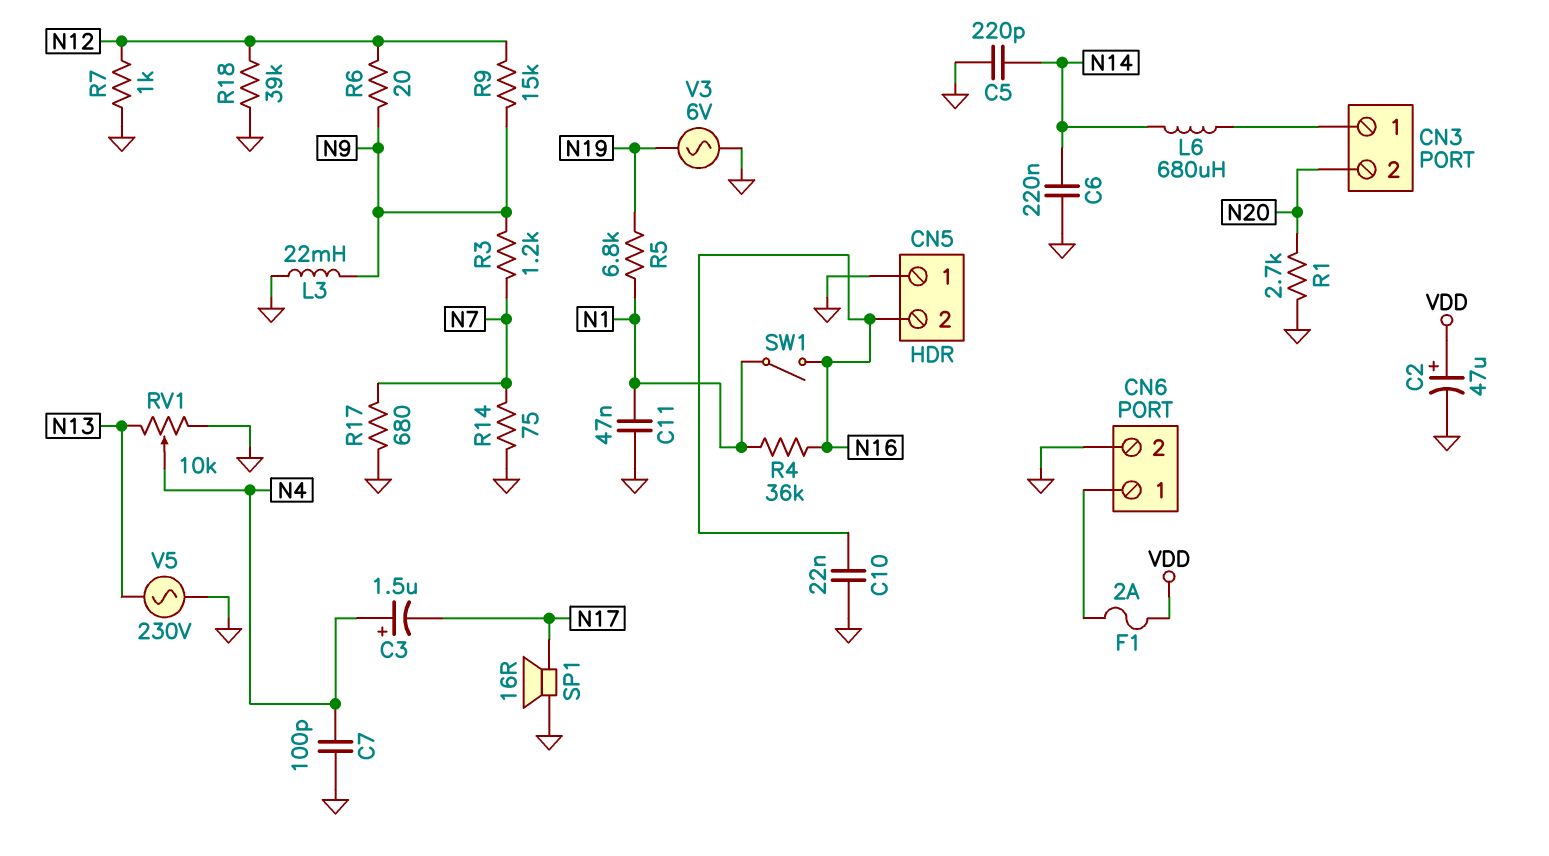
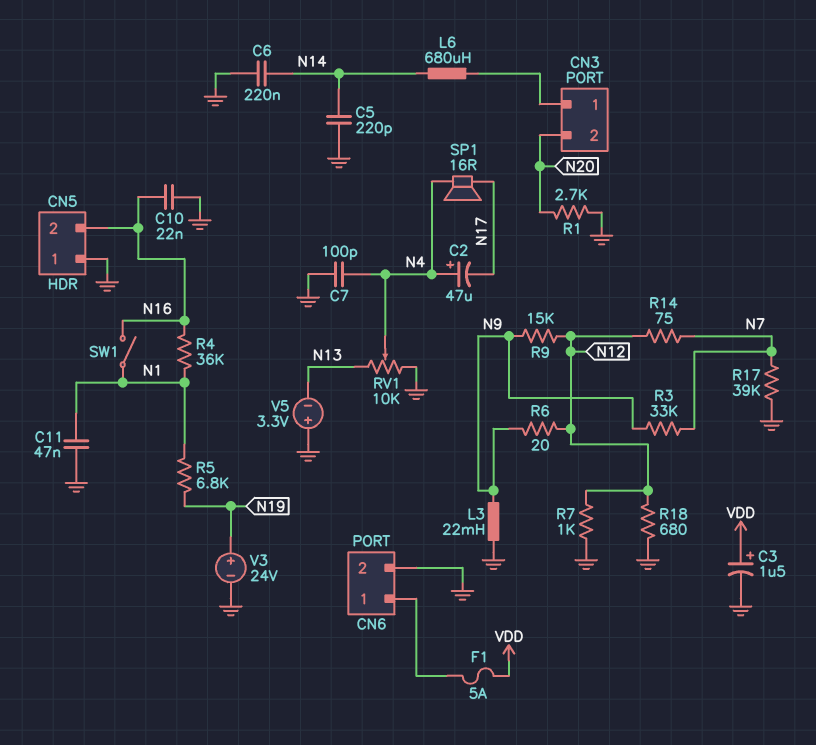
C2: 47uF (plus VDD, minus GND) -> 47uF (plus N4, minus N17)
C3: 1.5uF (plus N4, minus N17) -> 1.5uF (plus VDD, minus GND)
F1: 2A (CN6/1, VDD) -> 5A (CN6/1, VDD)
R3: 1.2k (N7, N9) -> 33k (N7, N9)
R14: 75 (GND, N7) -> 75 (N7, N12)
R17: 680 (GND, N7) -> 39k (GND, N7)
R18: 39k (GND, N12) -> 680 (GND, N12)
SP1: speaker 16R (GND, N17) -> speaker 16R (N4, N17)
V3: AC 6V (GND, N19) -> 24V (plus N19, minus GND)
V5: AC 230V (GND, N13) -> 3.3V (plus GND, minus N13)

